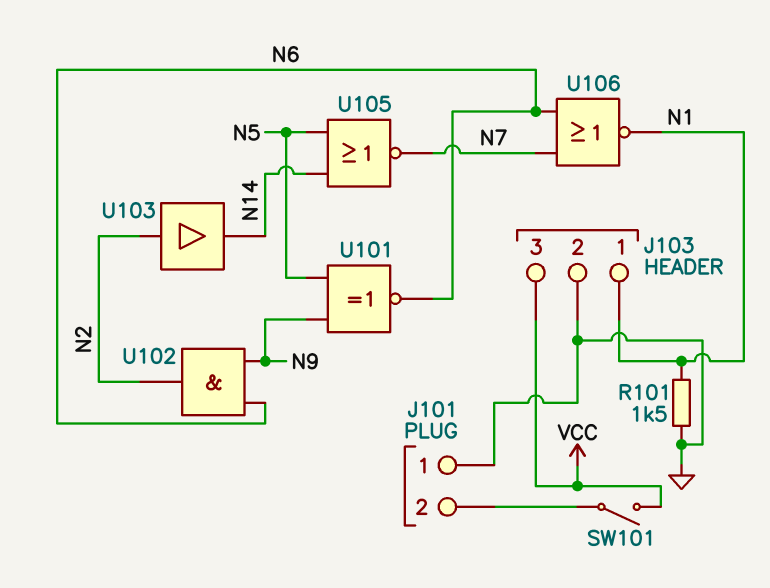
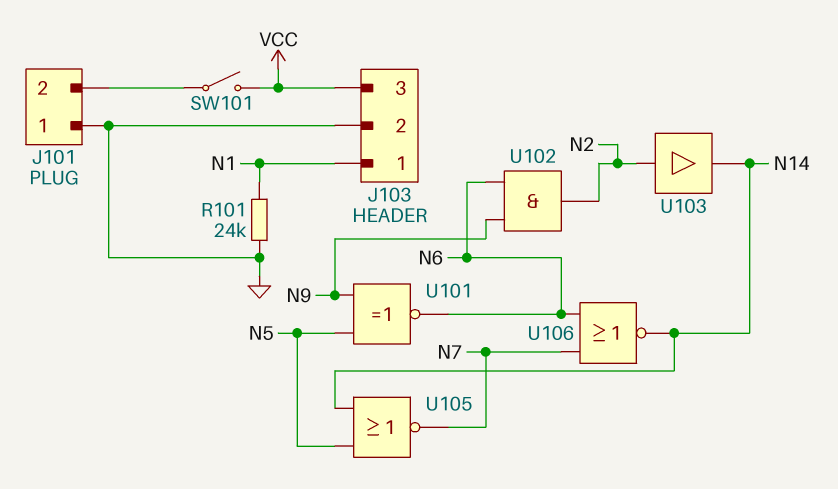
R101: 1.5k (GND, N1) -> 24k (GND, N1)
U106: NOR (in N6, in N7, out N1) -> NOR (in N6, in N7, out N14)

